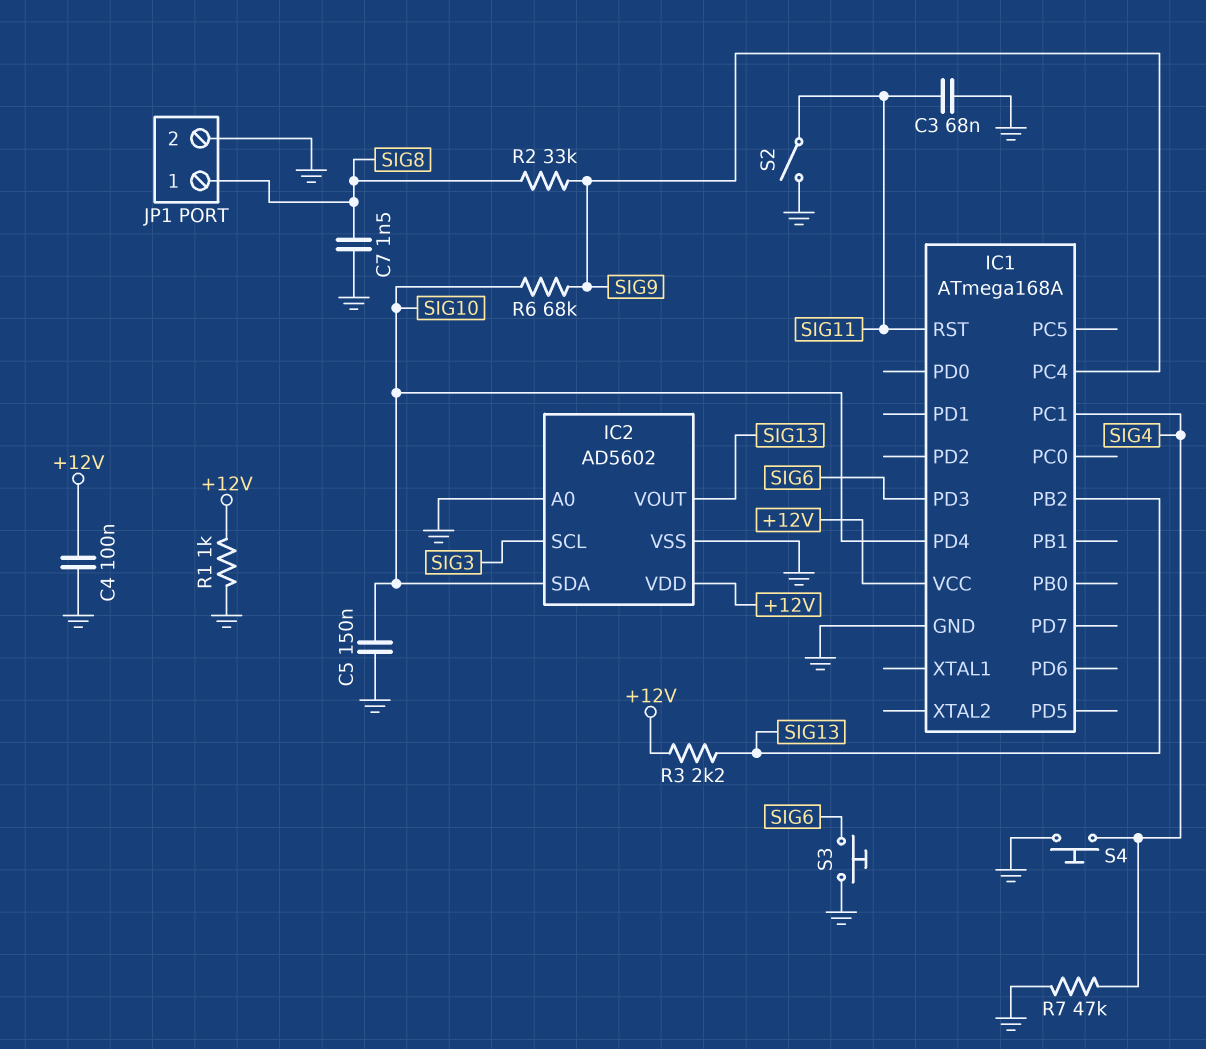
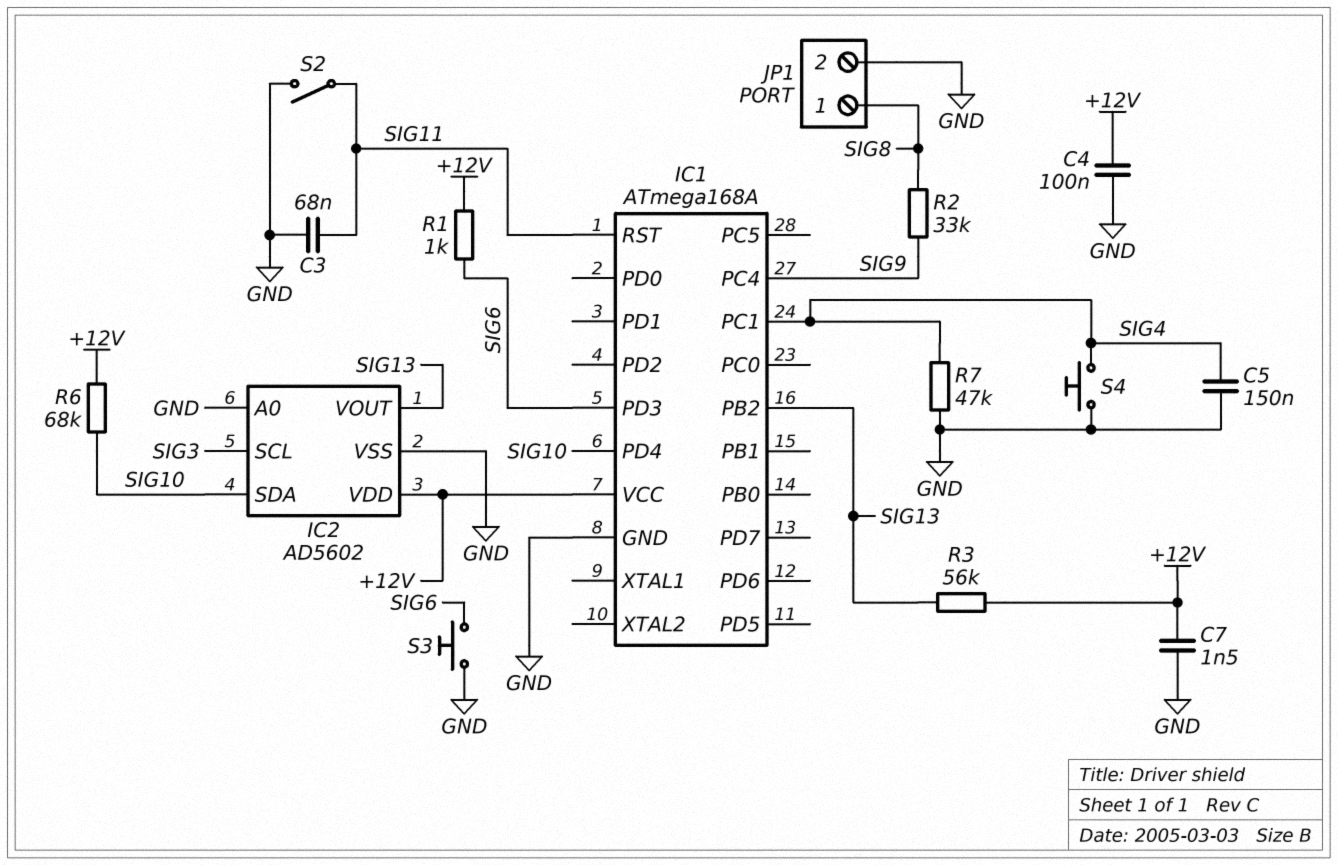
C5: 150nF (GND, SIG10) -> 150nF (GND, SIG4)
C7: 1.5nF (GND, SIG8) -> 1.5nF (+12V, GND)
R1: 1k (+12V, GND) -> 1k (+12V, SIG6)
R3: 2.2k (+12V, SIG13) -> 56k (+12V, SIG13)
R6: 68k (SIG9, SIG10) -> 68k (+12V, SIG10)

